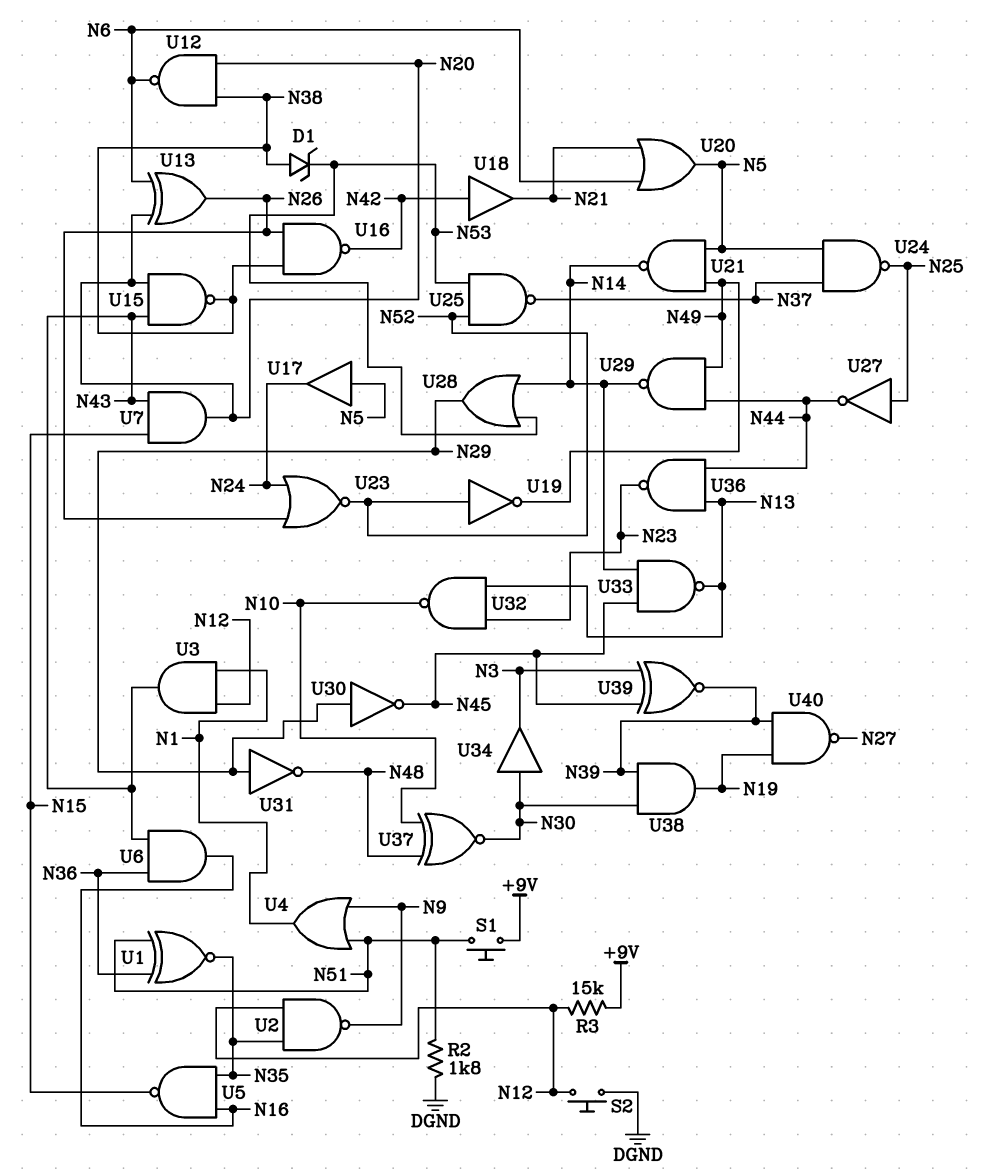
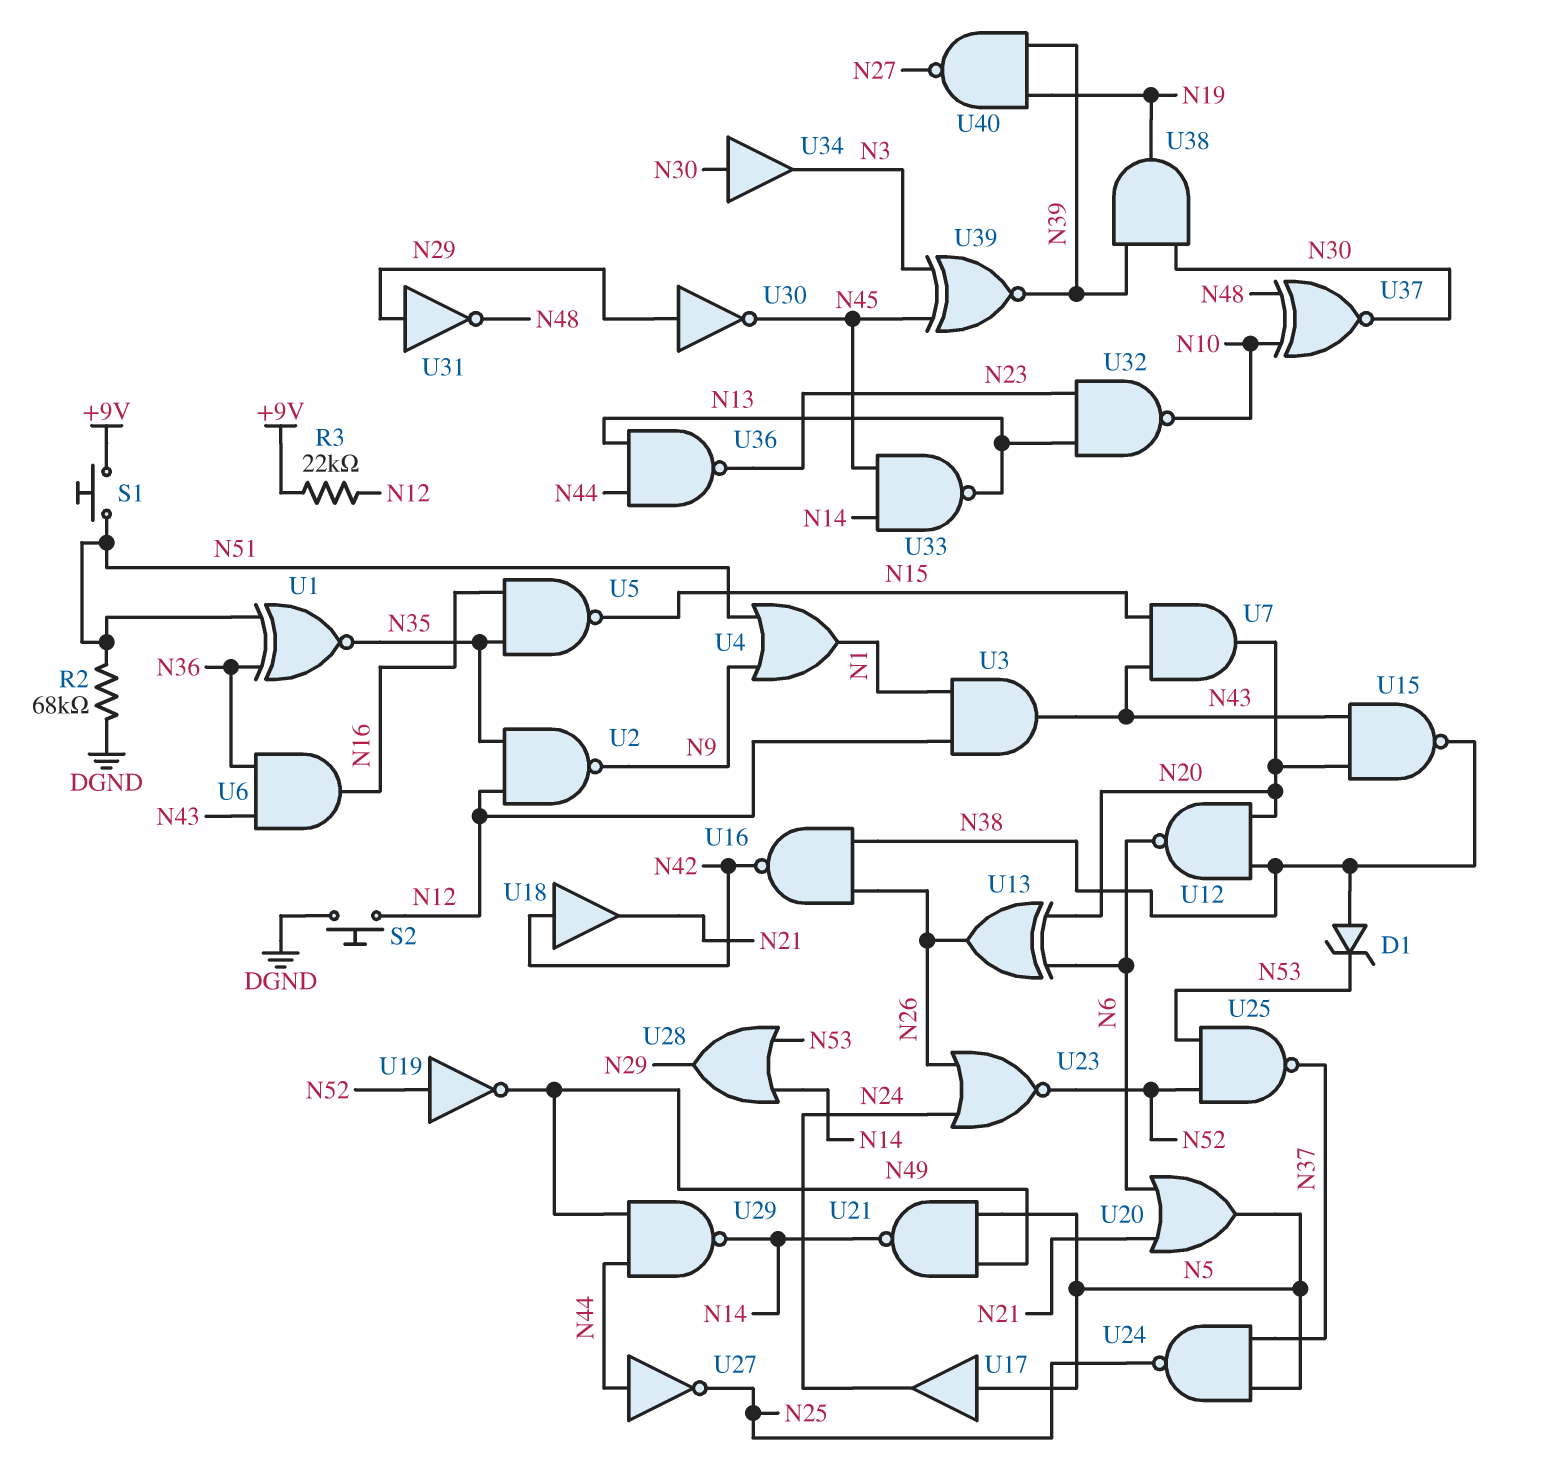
R2: 1.8k (DGND, N51) -> 68k (DGND, N51)
R3: 15k (+9V, N12) -> 22k (+9V, N12)
U27: NOT (in N25, out N44) -> NOT (in N44, out N25)

